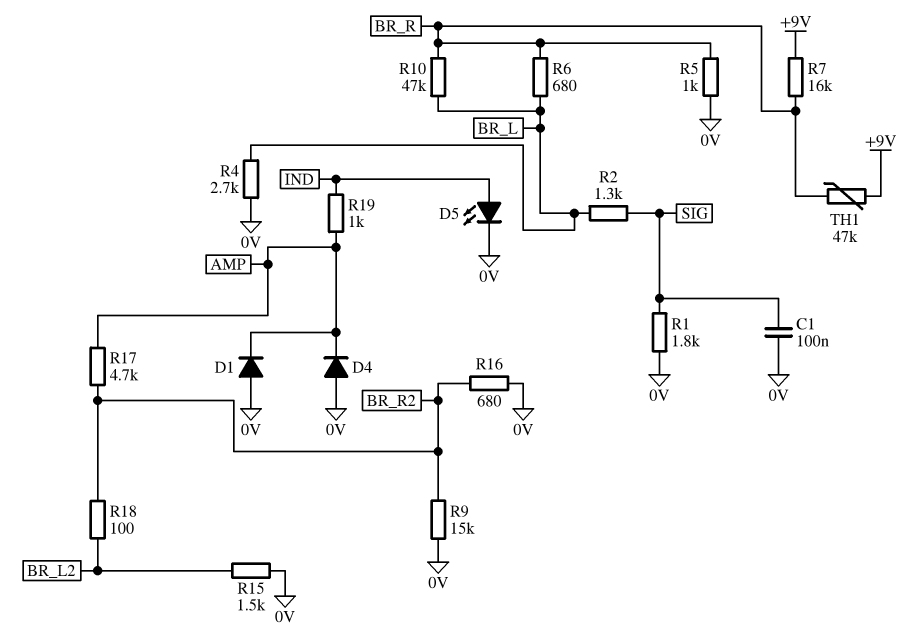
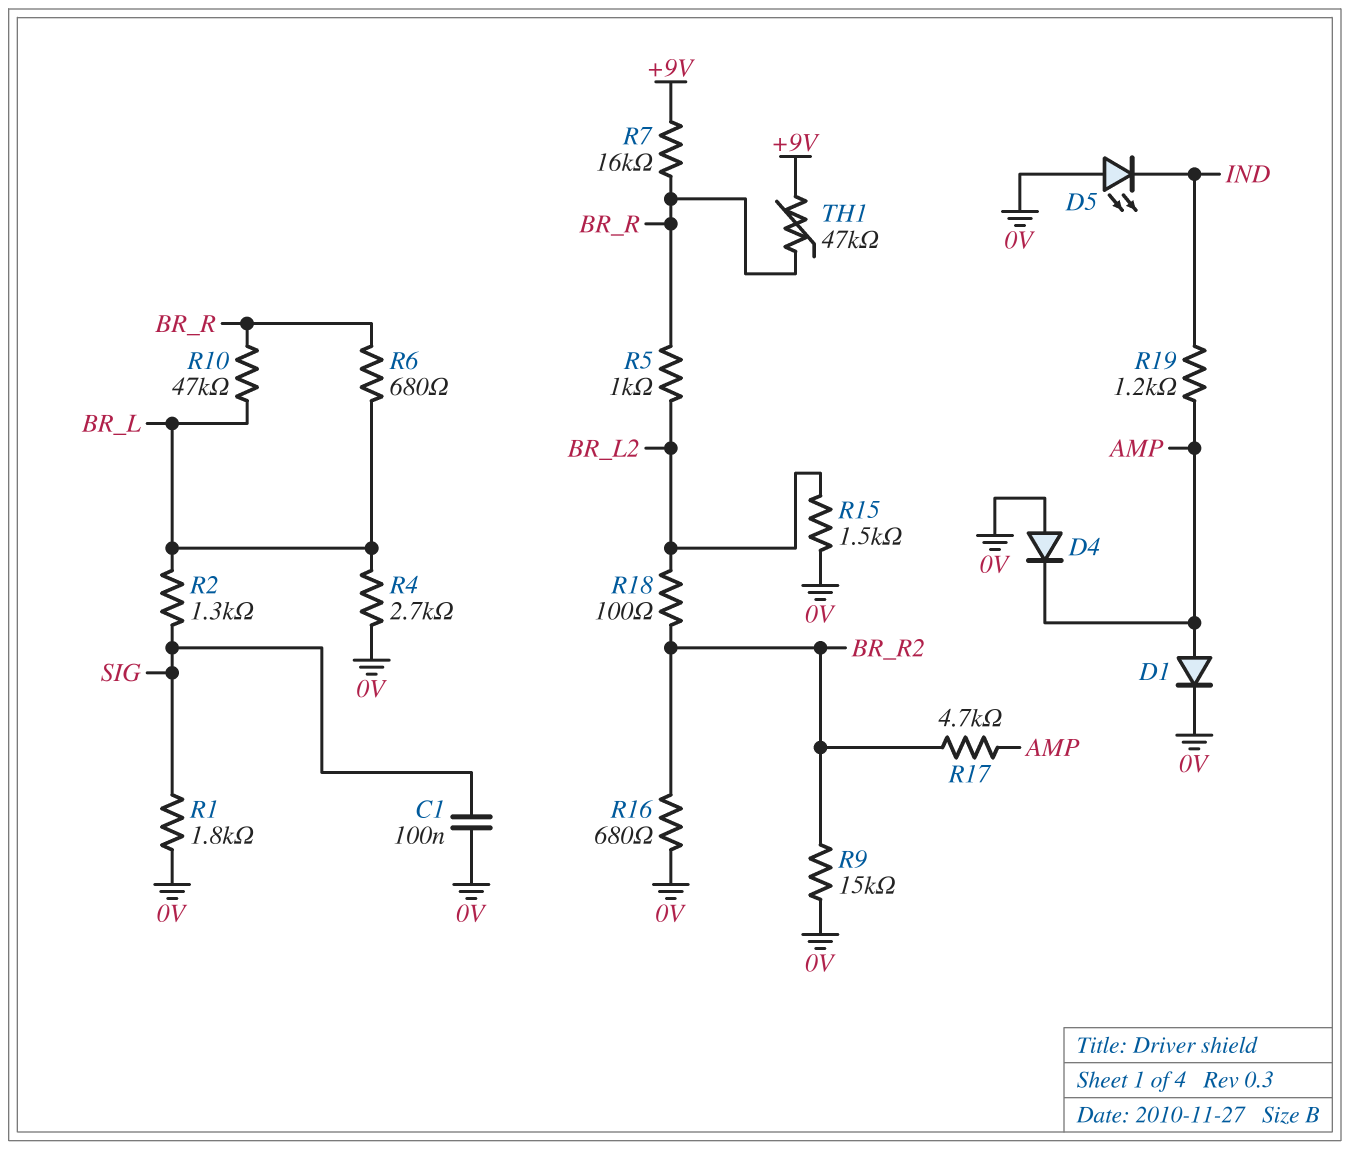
D1: diode (A 0V, K AMP) -> diode (A AMP, K 0V)
D5: LED (A IND, K 0V) -> LED (A 0V, K IND)
R5: 1k (0V, BR_R) -> 1k (BR_L2, BR_R)
R19: 1k (AMP, IND) -> 1.2k (AMP, IND)

